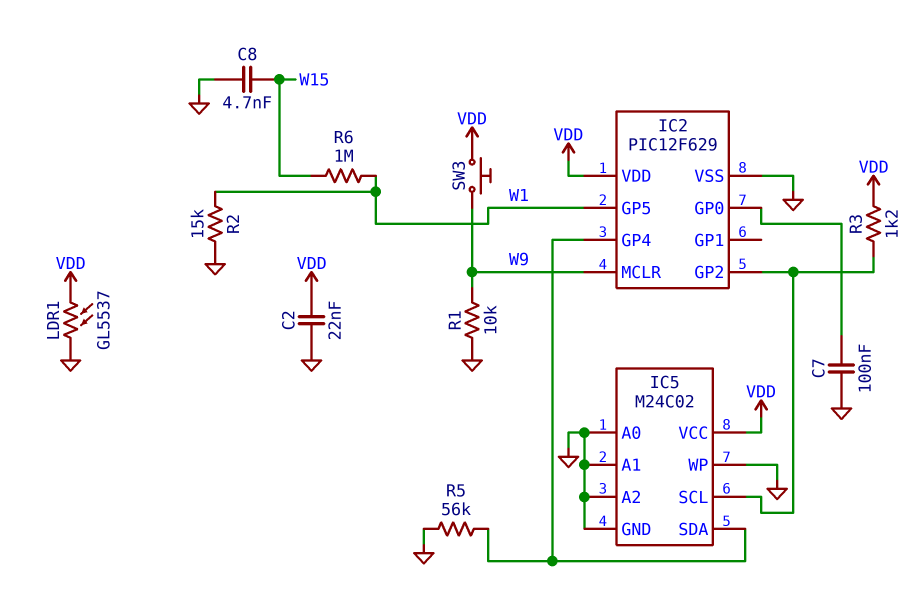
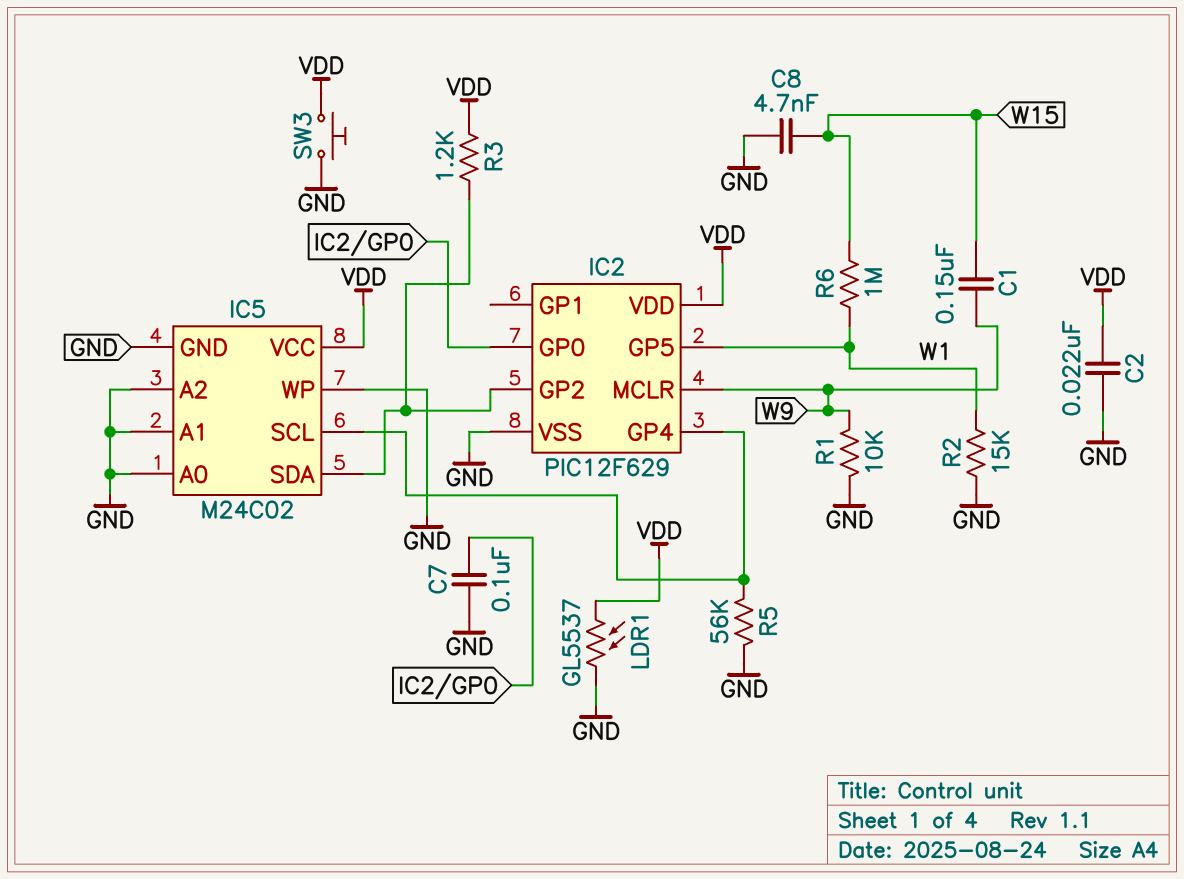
C1: none -> 150nF (W9, W15)
IC5 pin SCL: IC2/GP2 -> IC2/GP4
IC5 pin SDA: IC2/GP4 -> IC2/GP2
SW3: button (VDD, W9) -> button (GND, VDD)

